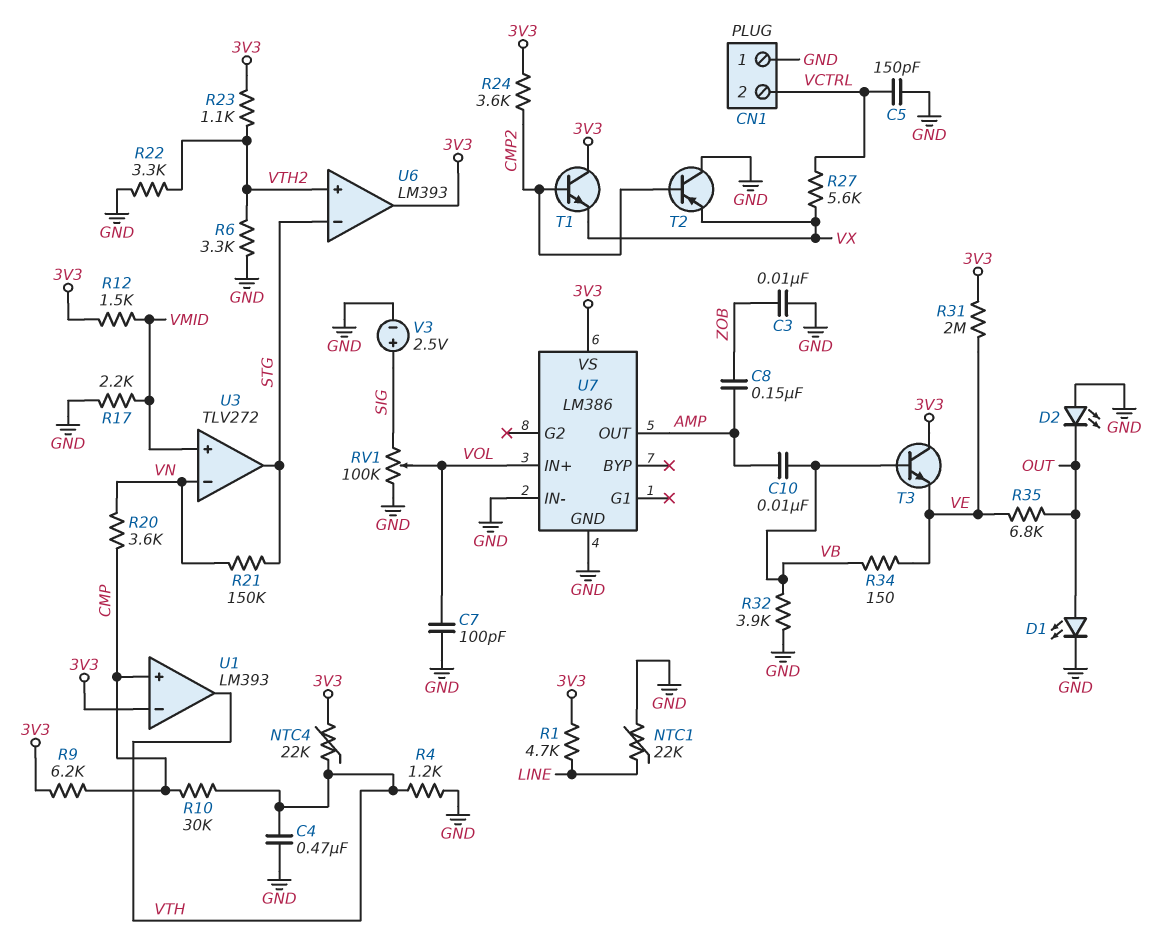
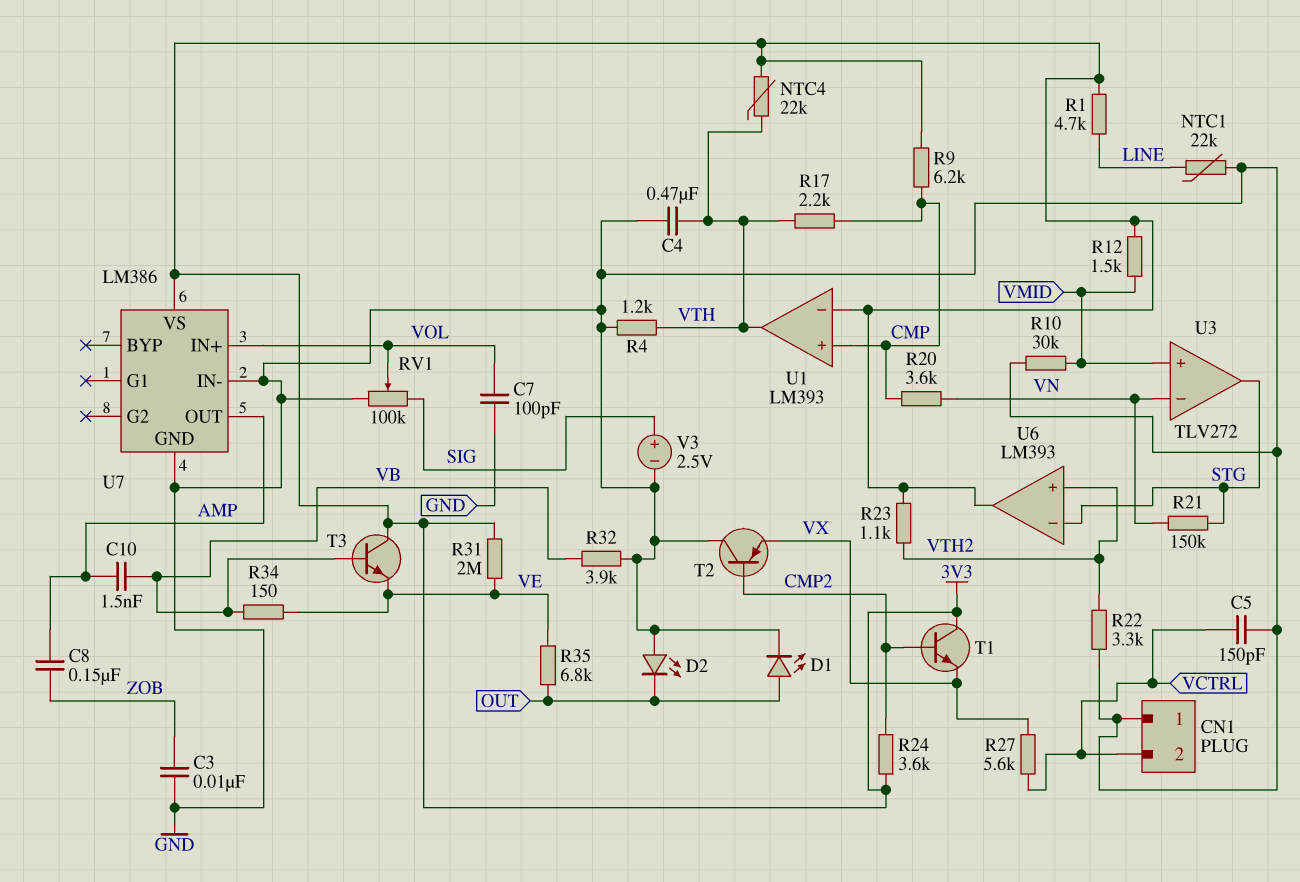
C10: 10nF (AMP, VB) -> 1.5nF (AMP, VB)
R6: 3.3k (GND, VTH2) -> none
R10: 30k (CMP, VTH) -> 30k (GND, VMID)
R17: 2.2k (GND, VMID) -> 2.2k (CMP, VTH)

